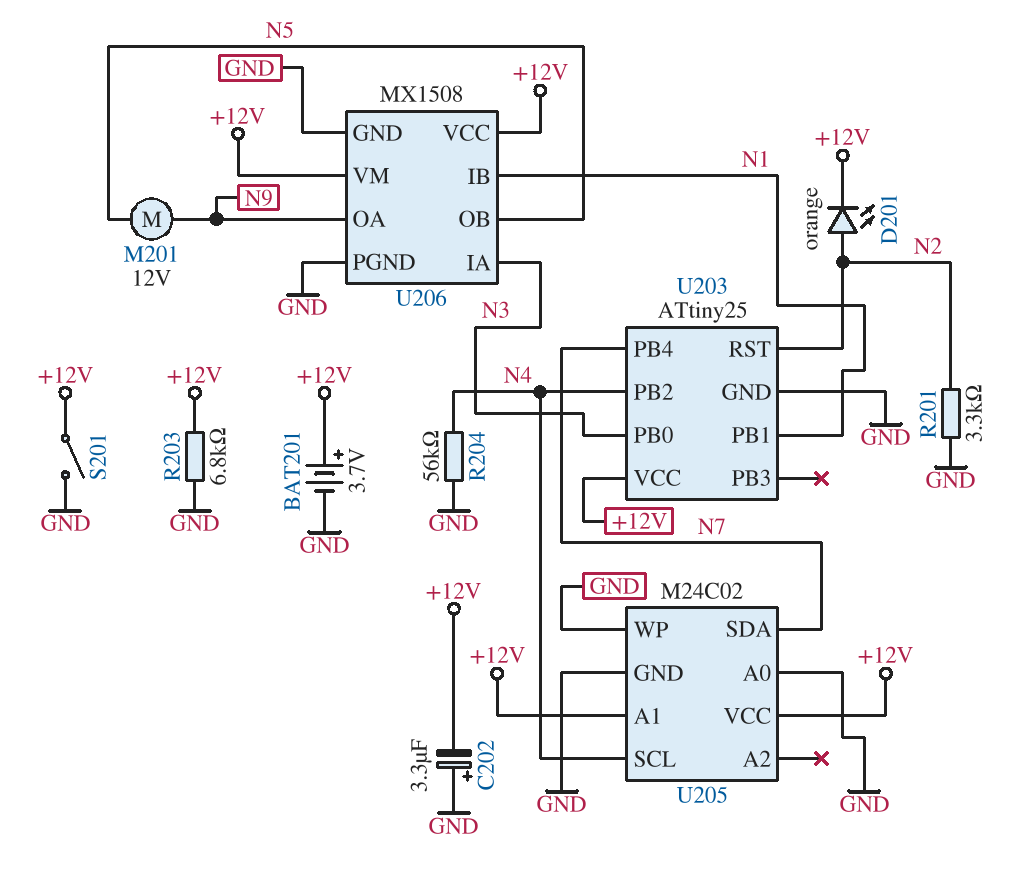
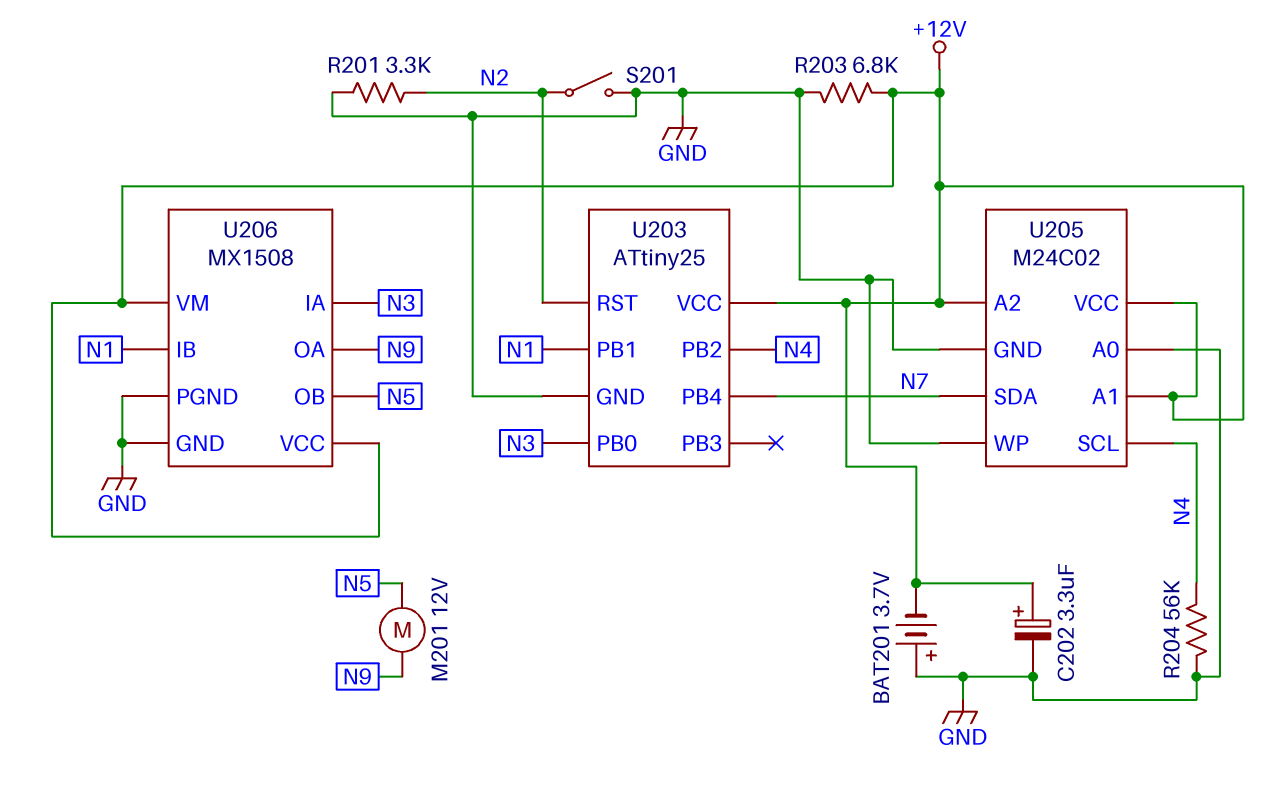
BAT201: 3.7V (plus +12V, minus GND) -> 3.7V (plus GND, minus +12V)
C202: 3.3uF (plus GND, minus +12V) -> 3.3uF (plus +12V, minus GND)
D201: LED orange (A N2, K +12V) -> none
S201: switch (+12V, GND) -> switch (GND, N2)
U205 pin A2: none -> +12V

